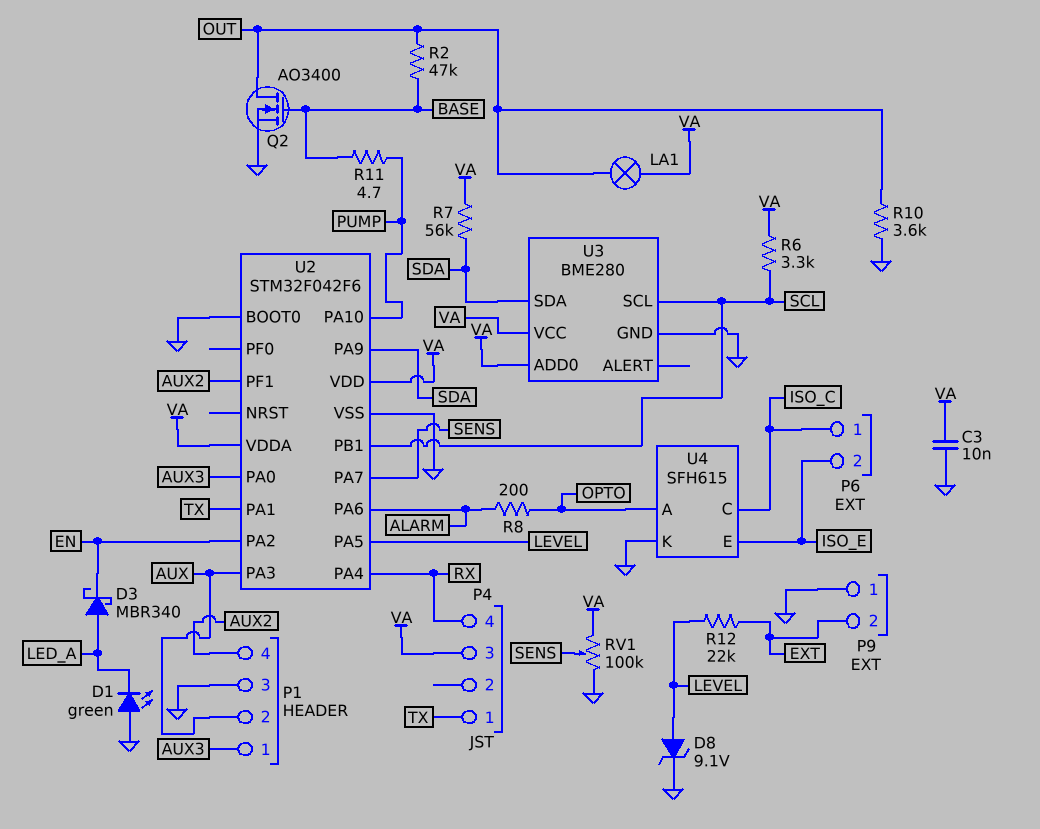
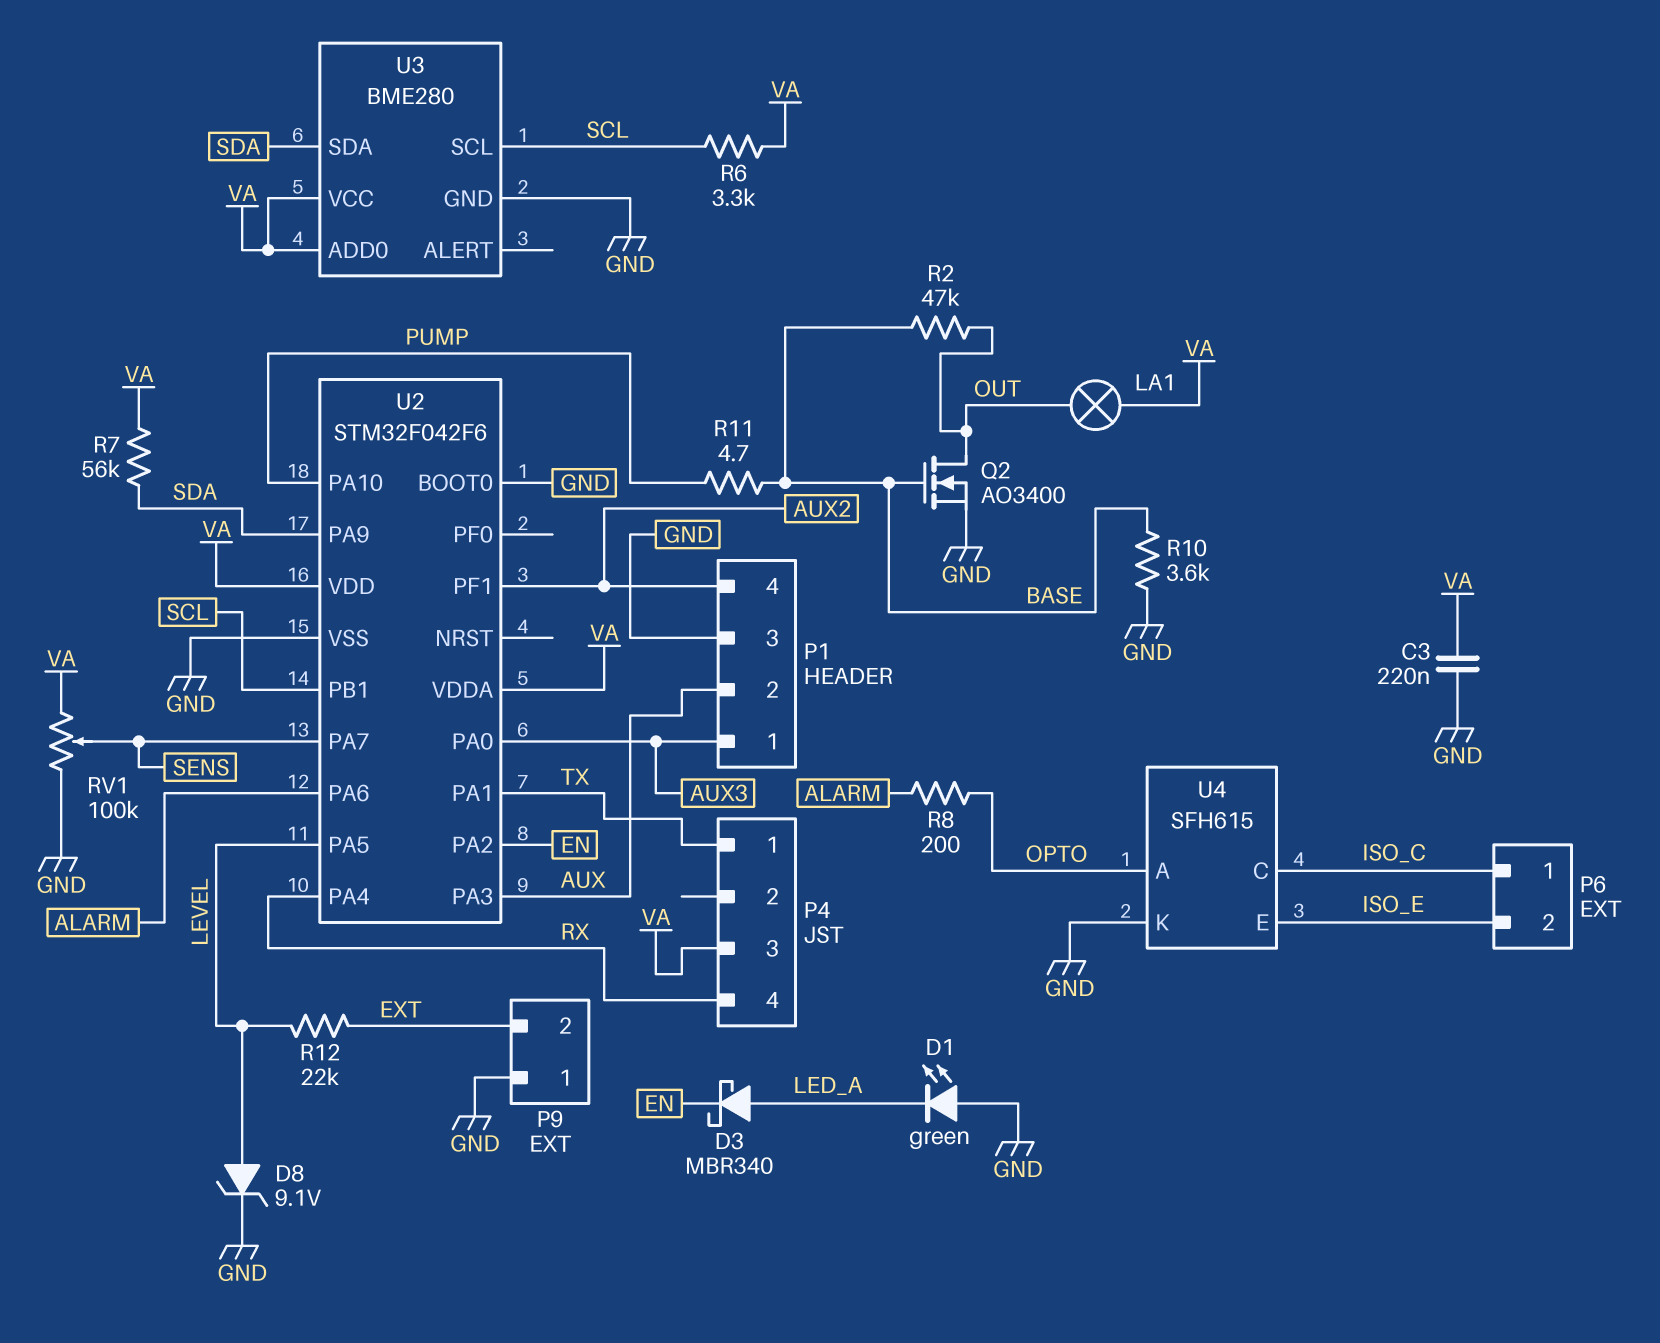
C3: 10nF (GND, VA) -> 220nF (GND, VA)
R10: 3.6k (GND, OUT) -> 3.6k (BASE, GND)

